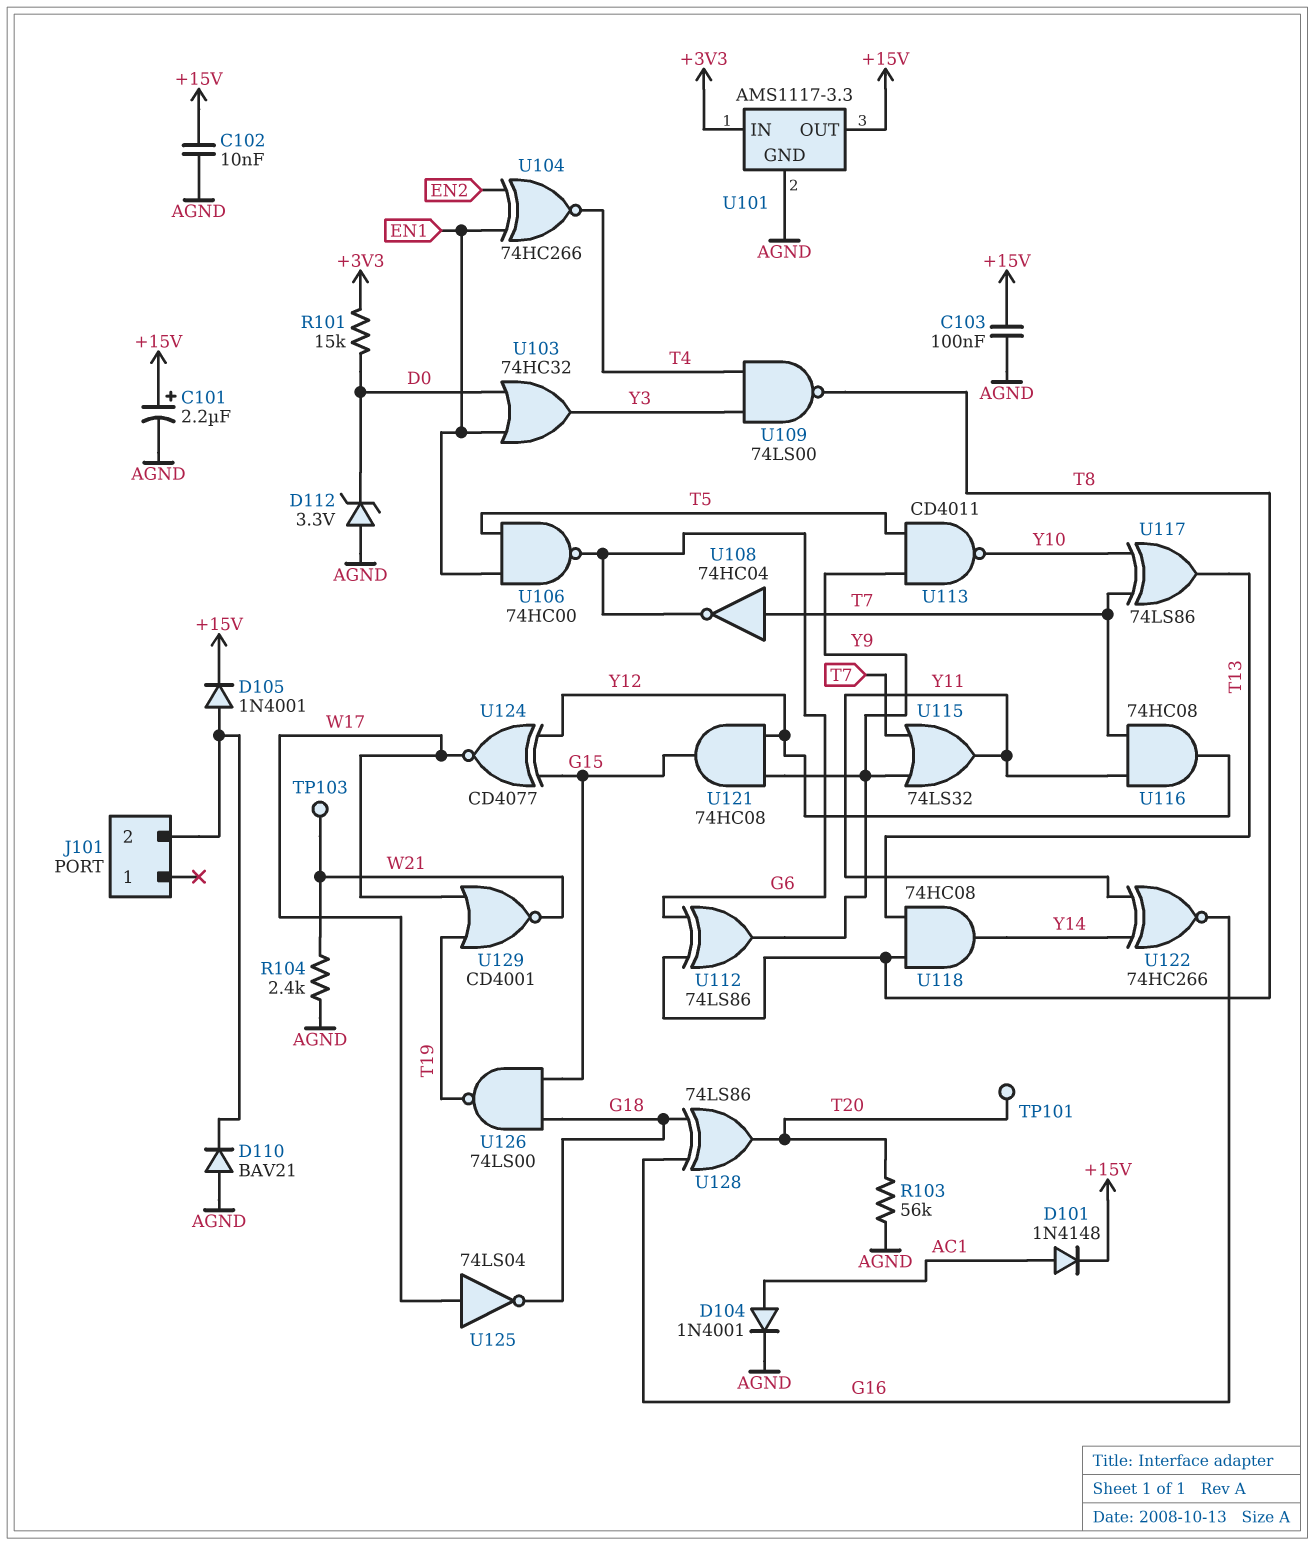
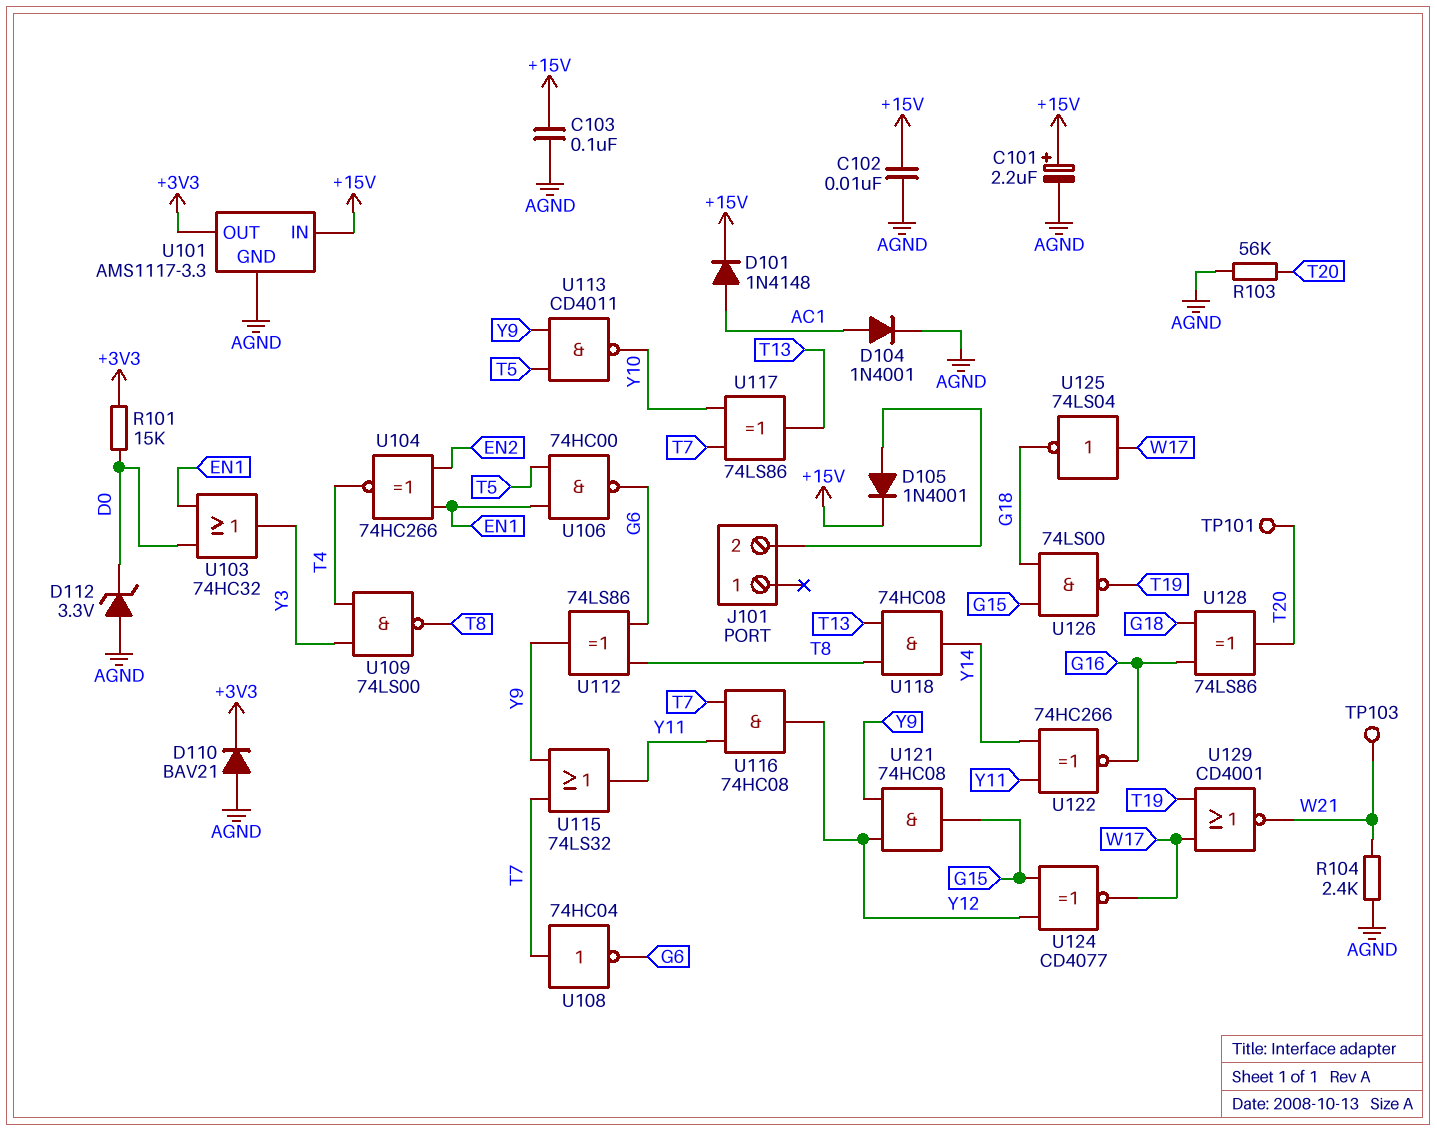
D110: diode BAV21 (A AGND, K J101/2) -> diode BAV21 (A AGND, K +3V3)
U101 pin IN: +3V3 -> +15V
U101 pin OUT: +15V -> +3V3

